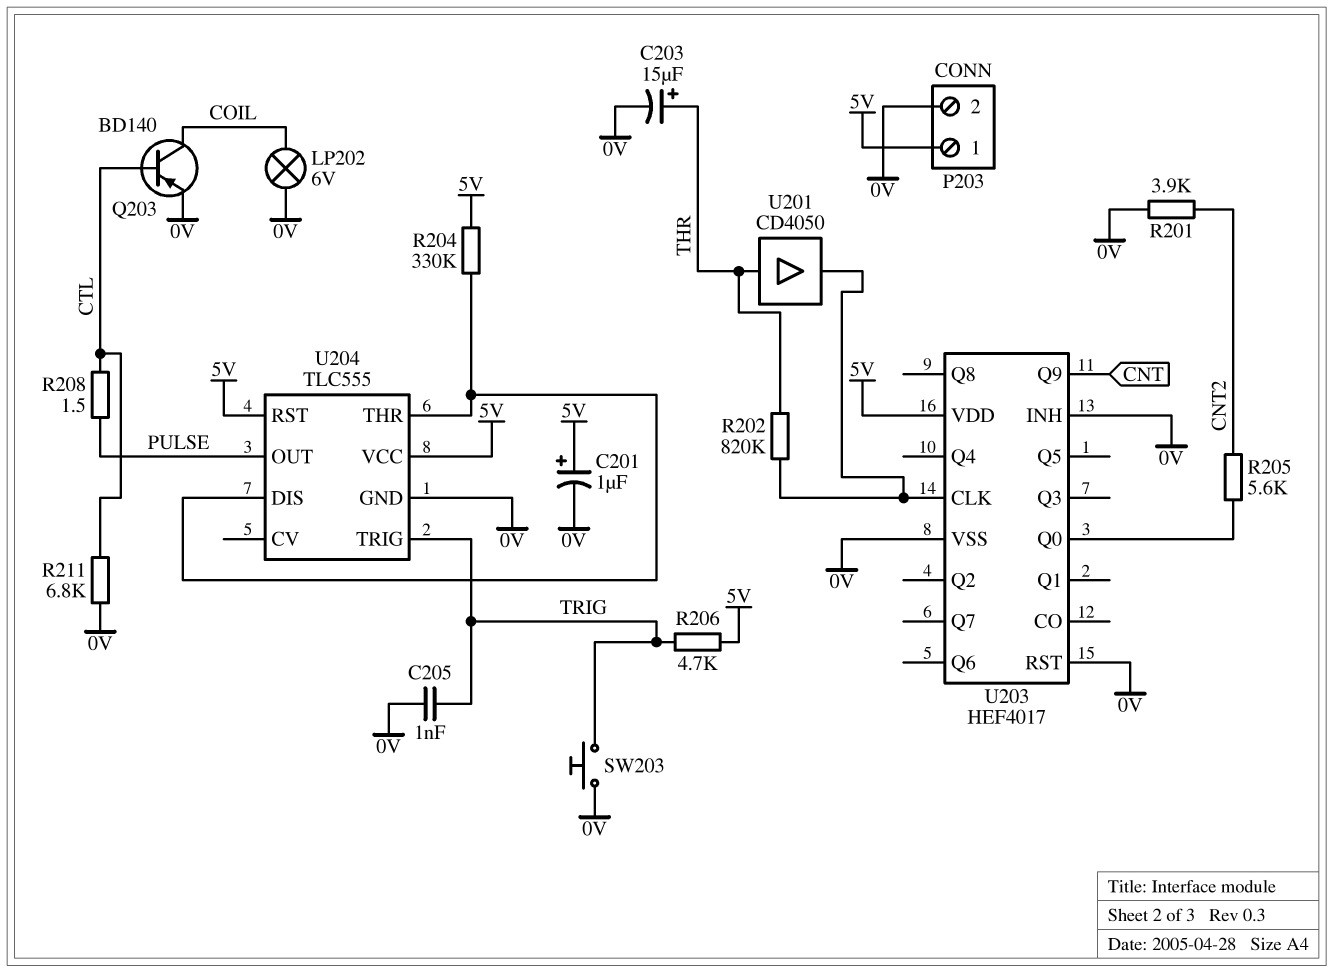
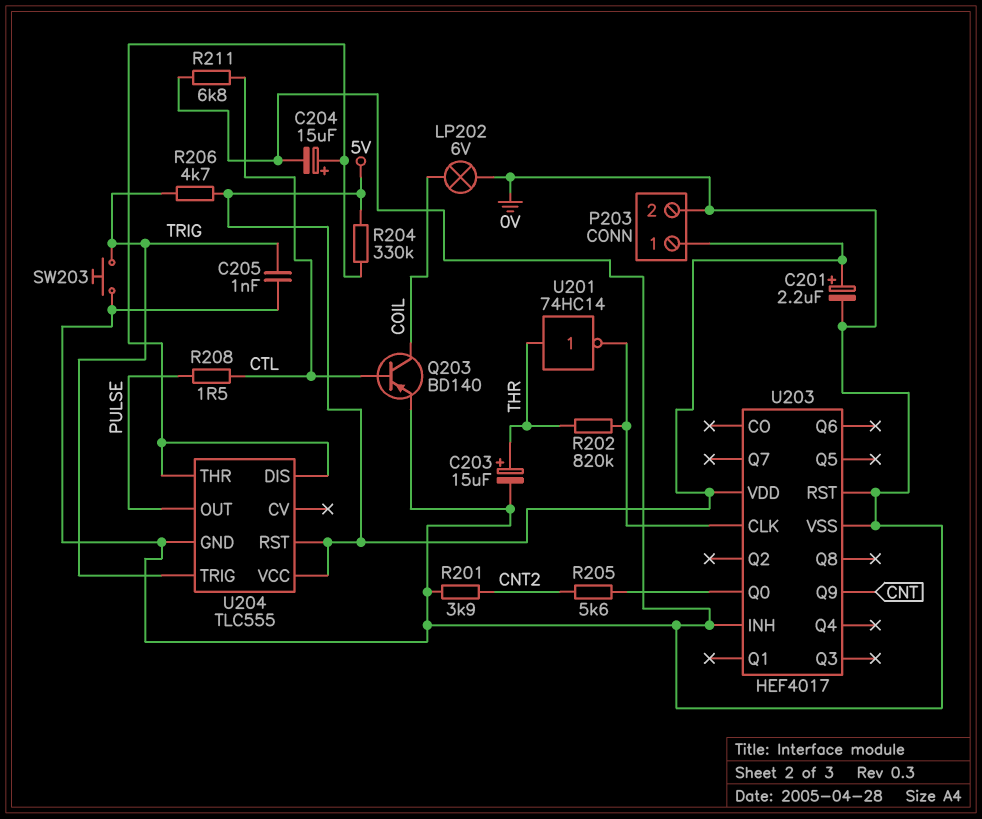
C201: 1uF (plus 5V, minus 0V) -> 2.2uF (plus 5V, minus 0V)
C204: none -> 15uF (plus U204/DIS, minus 0V)
U201: buffer CD4050 (in THR, out U203/CLK) -> NOT 74HC14 (in THR, out U203/CLK)

